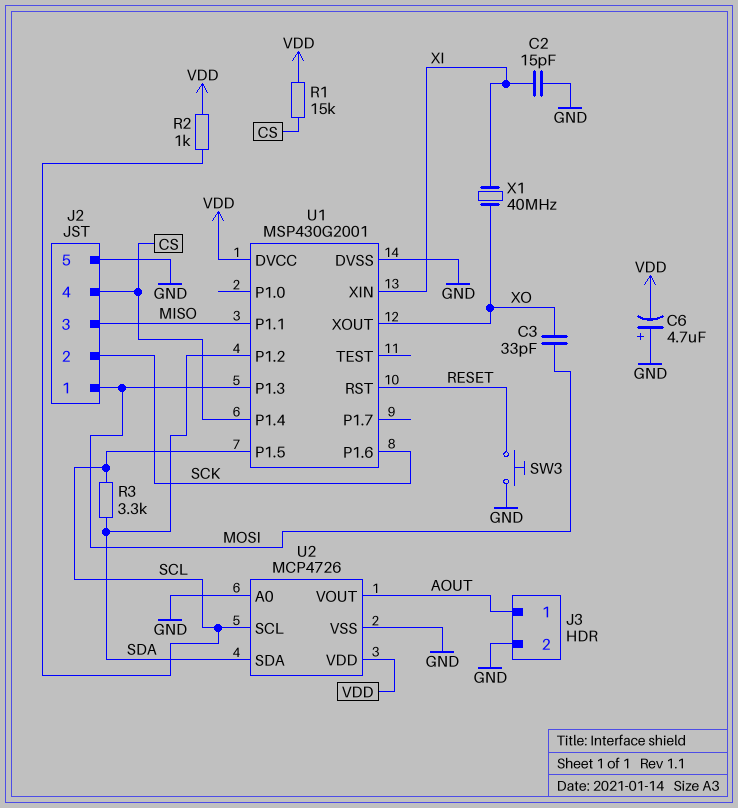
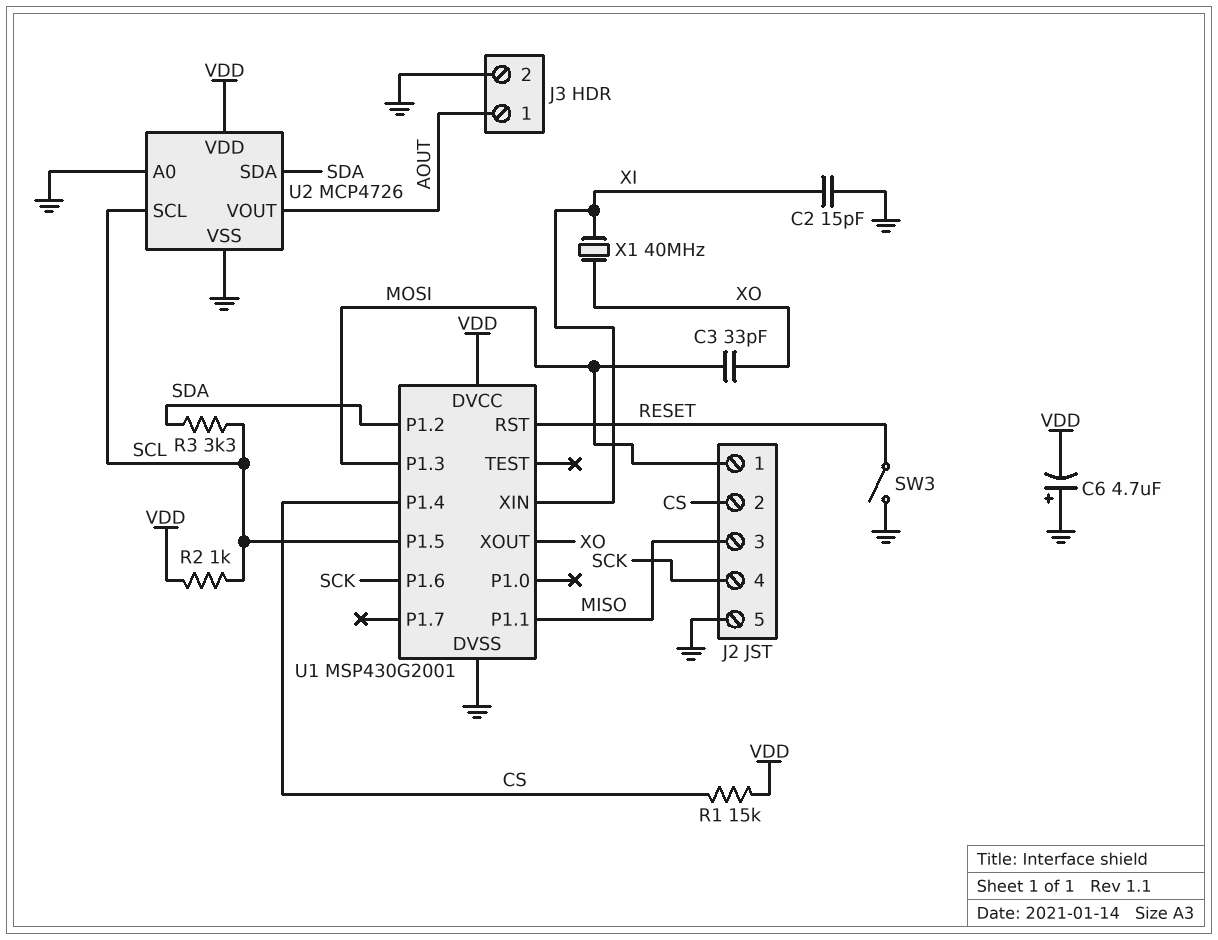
J2 pin 2: SCK -> CS
J2 pin 4: CS -> SCK
SW3: button (GND, RESET) -> switch (GND, RESET)

